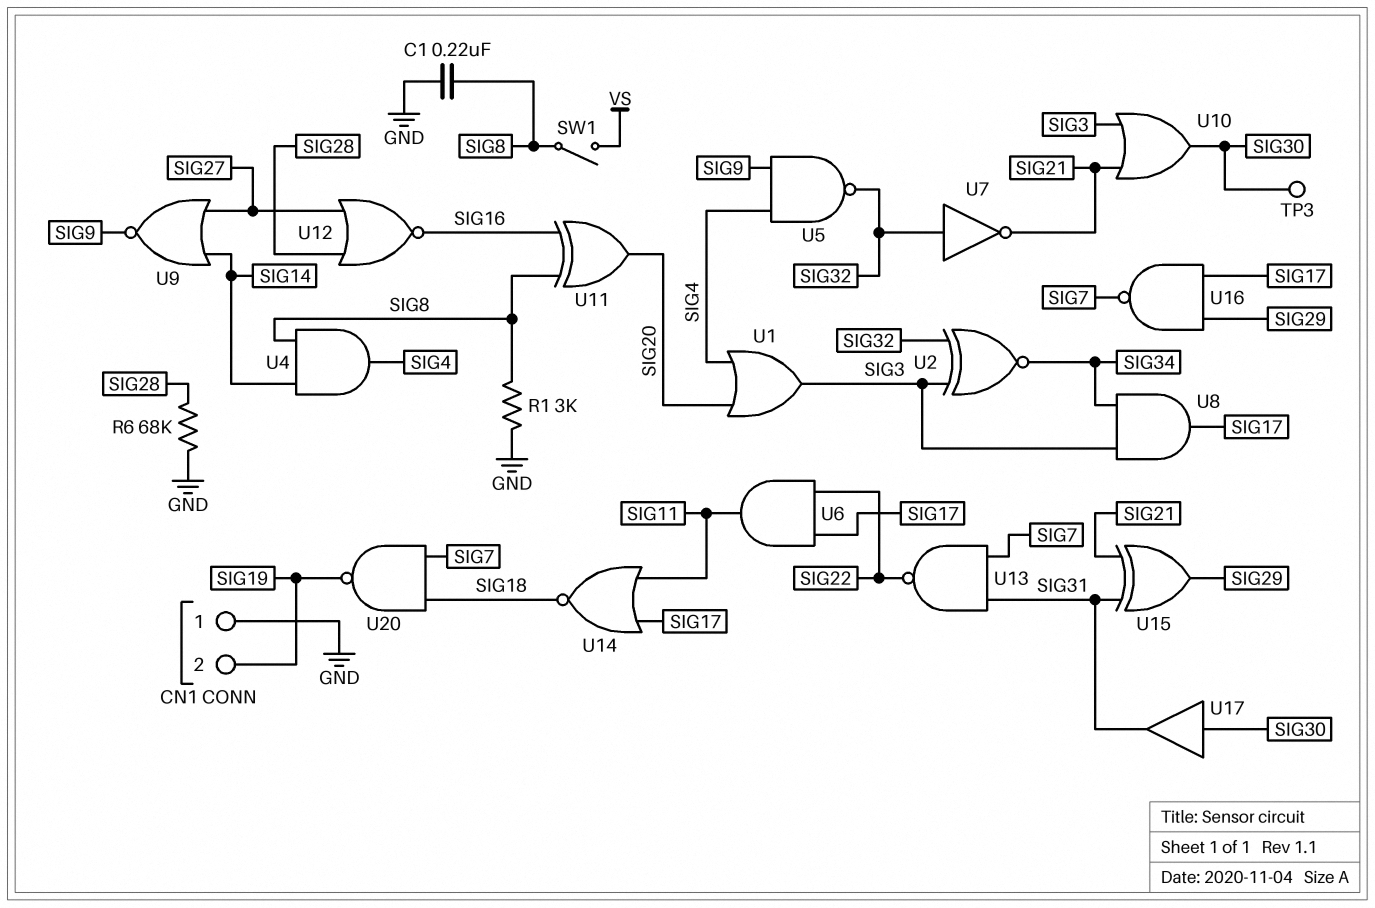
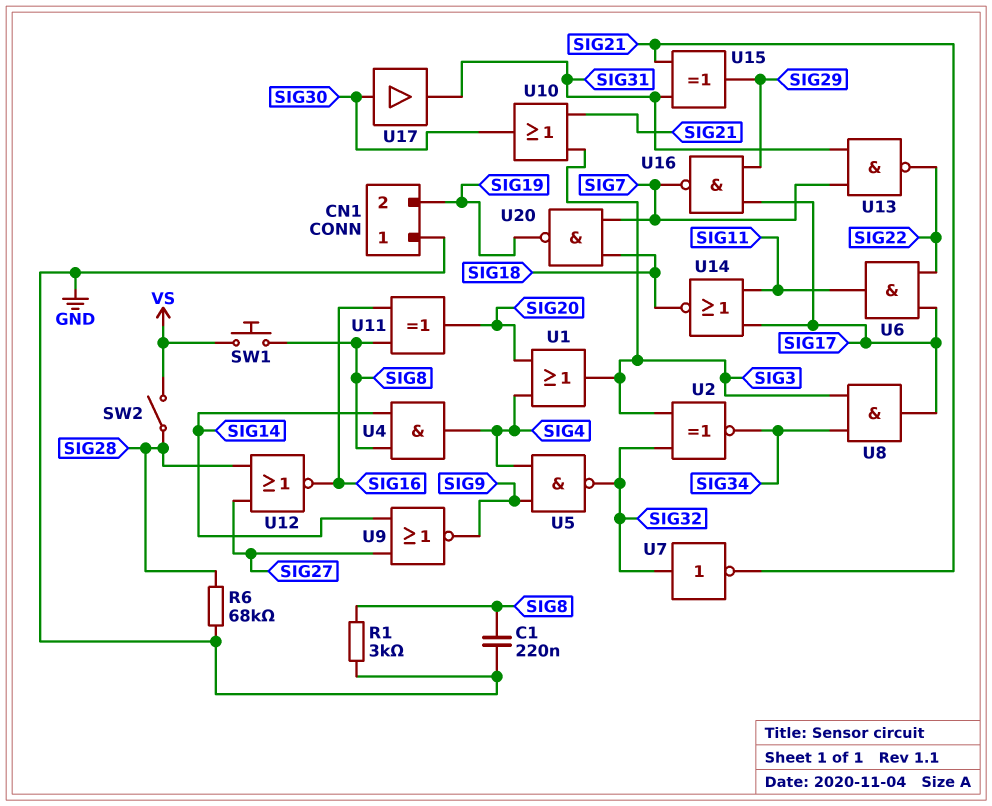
SW1: switch (SIG8, VS) -> button (SIG8, VS)
SW2: none -> switch (SIG28, VS)
TP3: test point (SIG30) -> none

